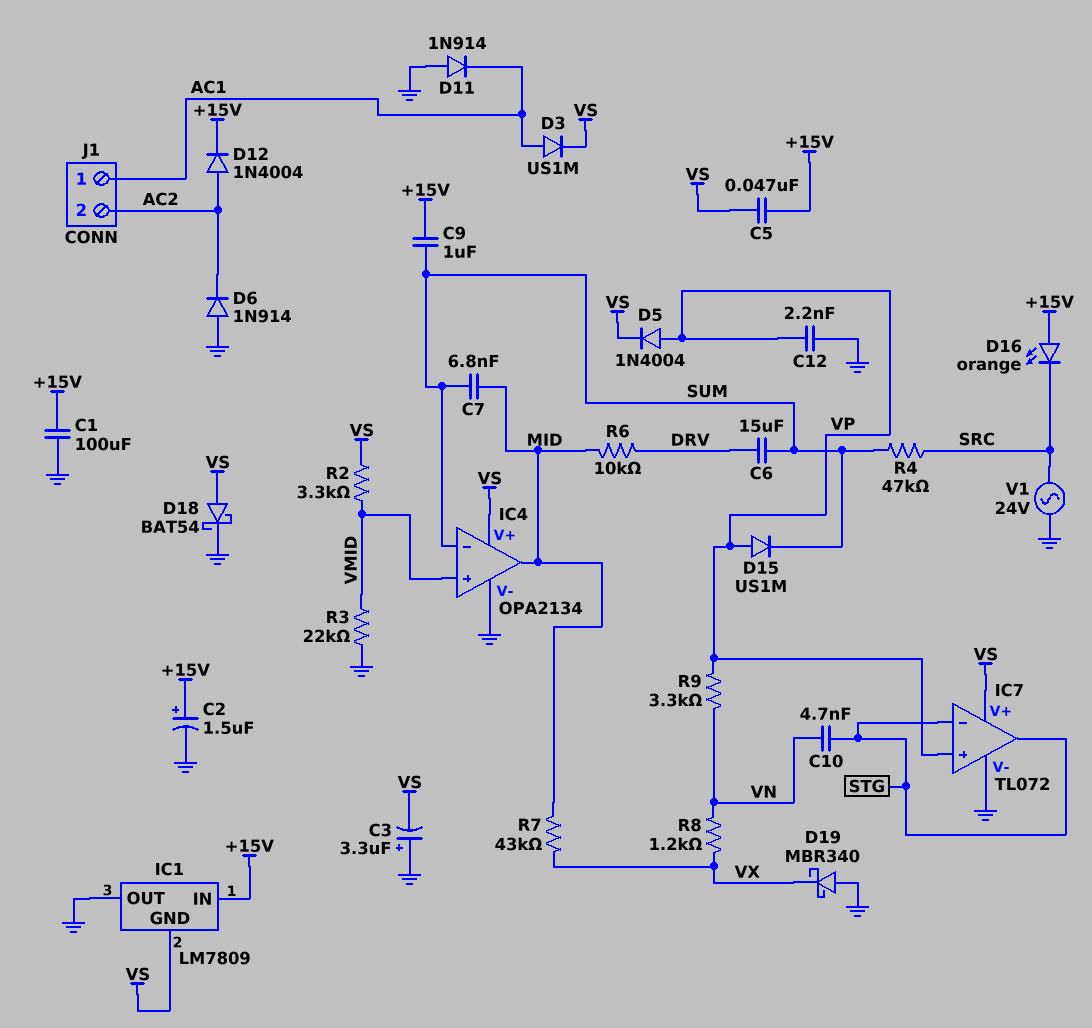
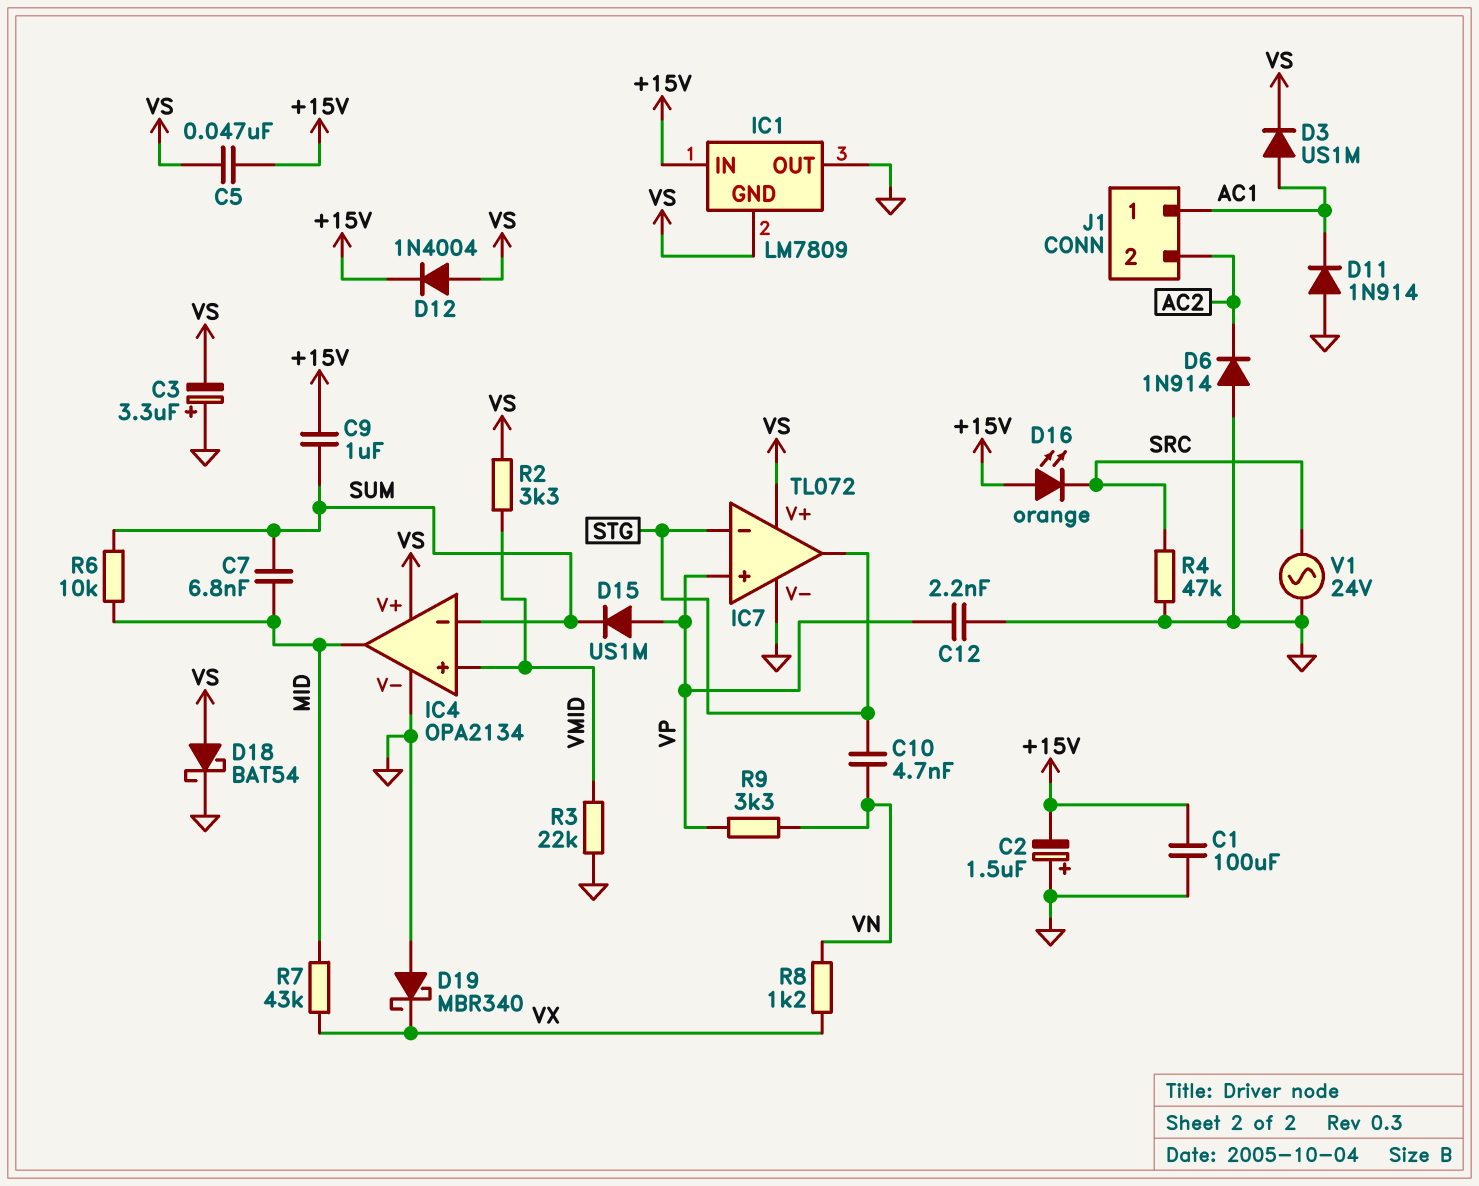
C2: 1.5uF (plus +15V, minus GND) -> 1.5uF (plus GND, minus +15V)
C6: 15uF (DRV, SUM) -> none
D5: diode 1N4004 (A VP, K VS) -> none
D12: diode 1N4004 (A AC2, K +15V) -> diode 1N4004 (A VS, K +15V)
R4: 47k (SRC, SUM) -> 47k (GND, SRC)
R6: 10k (DRV, MID) -> 10k (MID, SUM)

